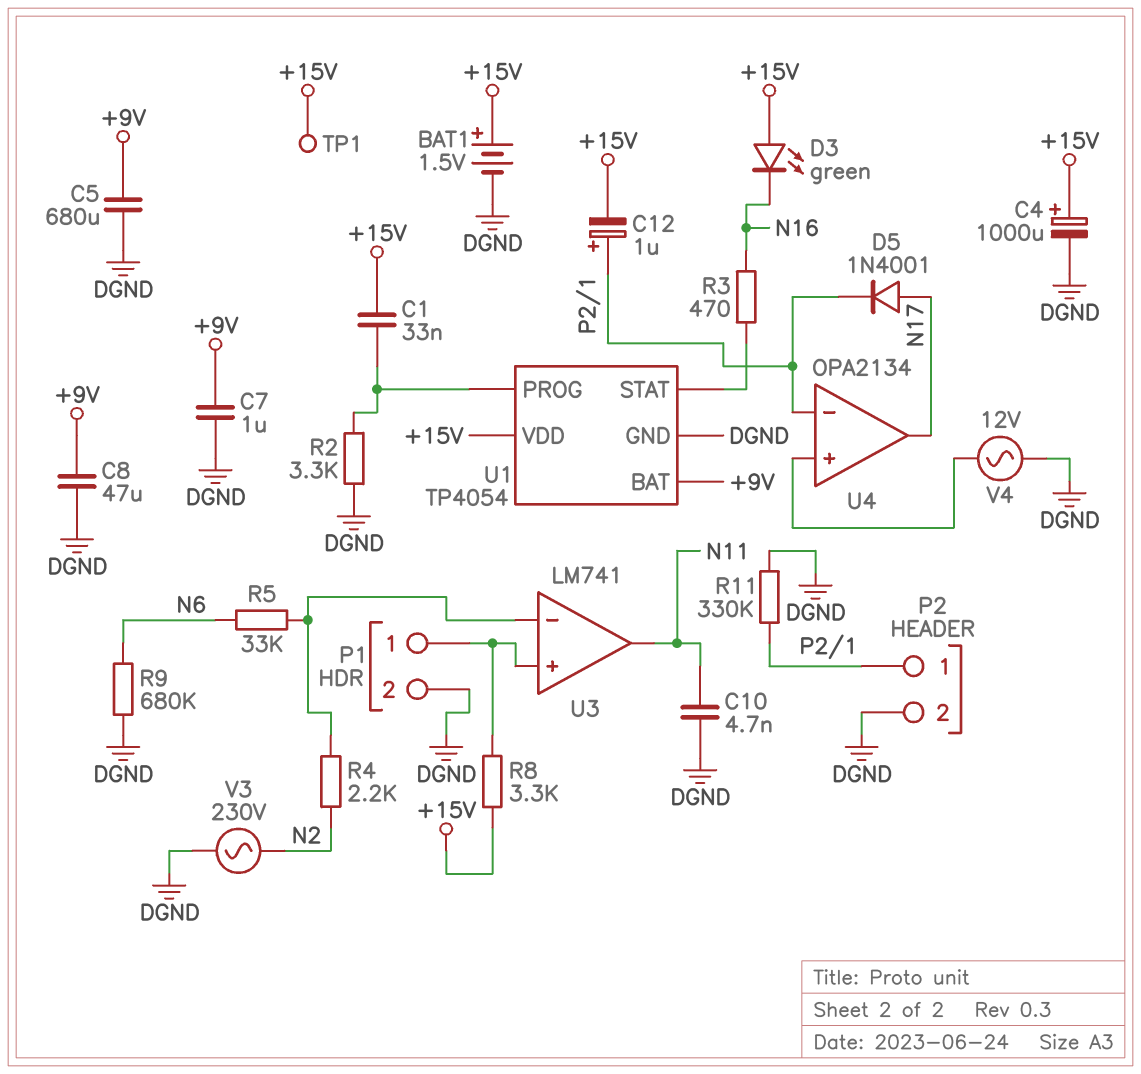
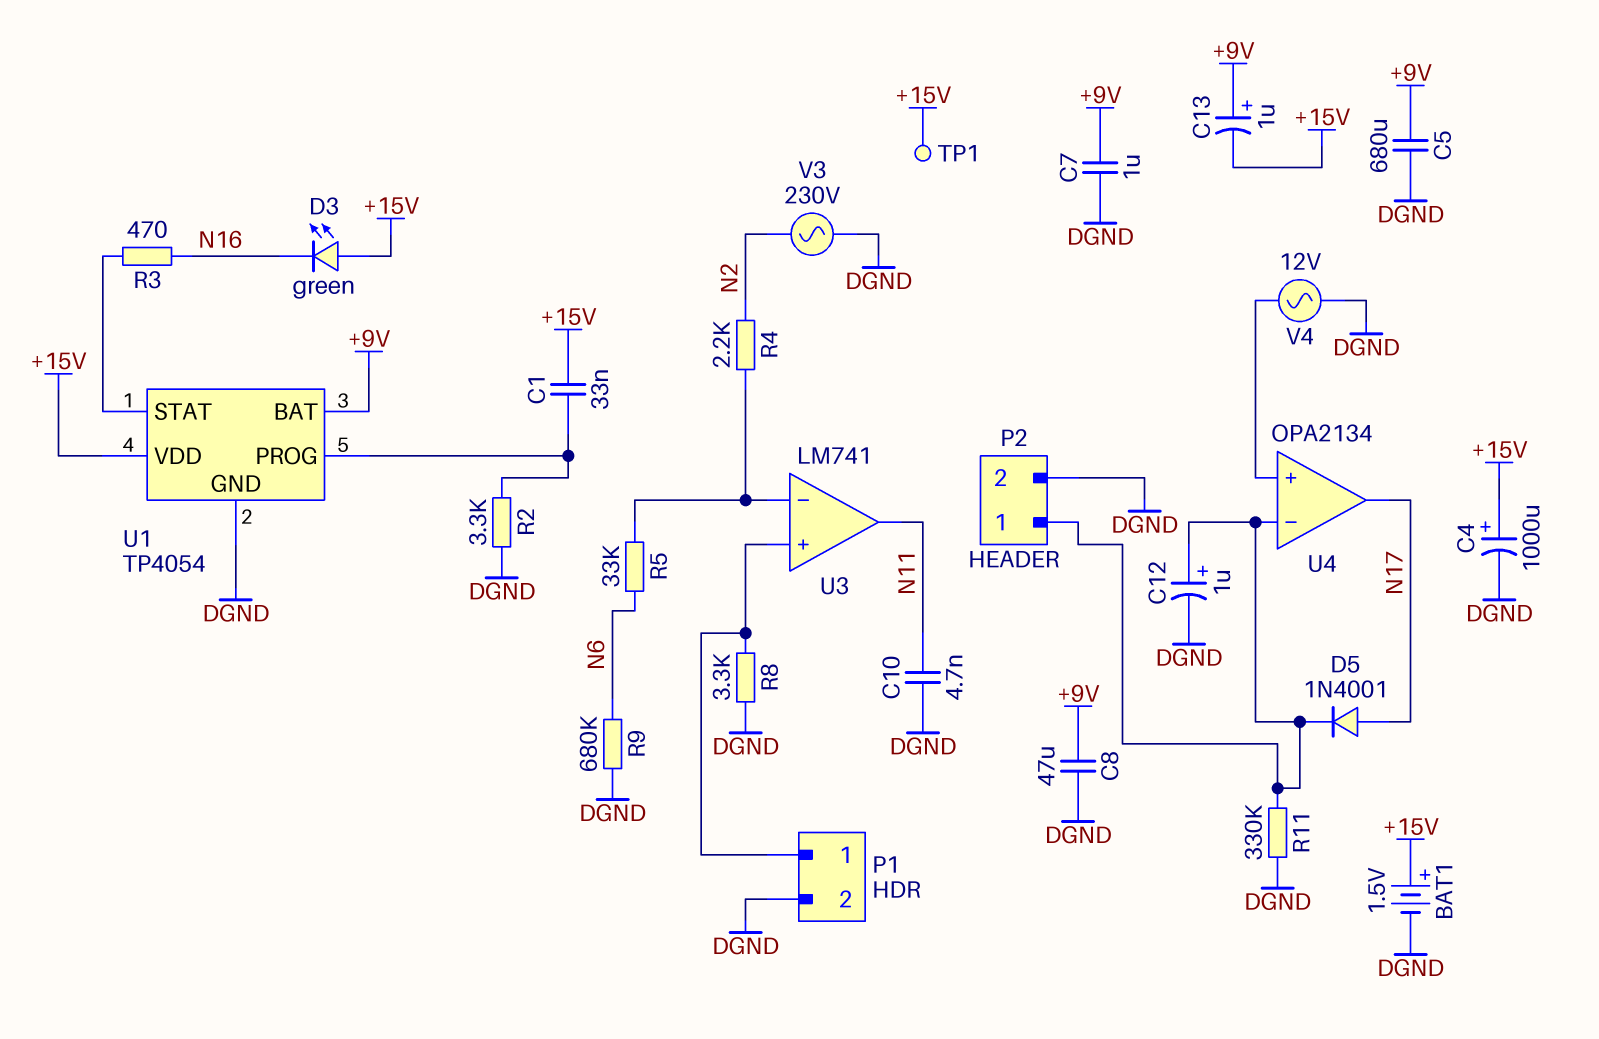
C12: 1uF (plus P2/1, minus +15V) -> 1uF (plus P2/1, minus DGND)
C13: none -> 1uF (plus +9V, minus +15V)
R8: 3.3k (+15V, P1/1) -> 3.3k (DGND, P1/1)

